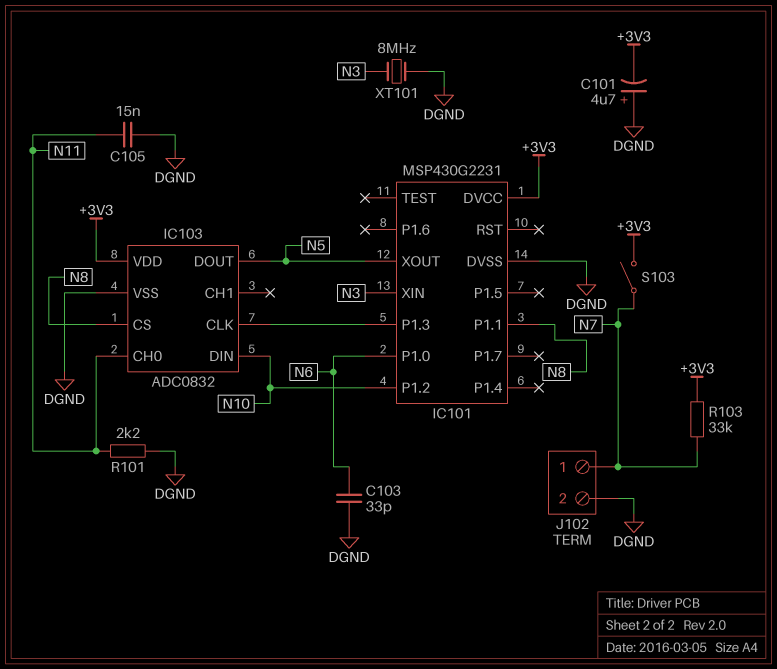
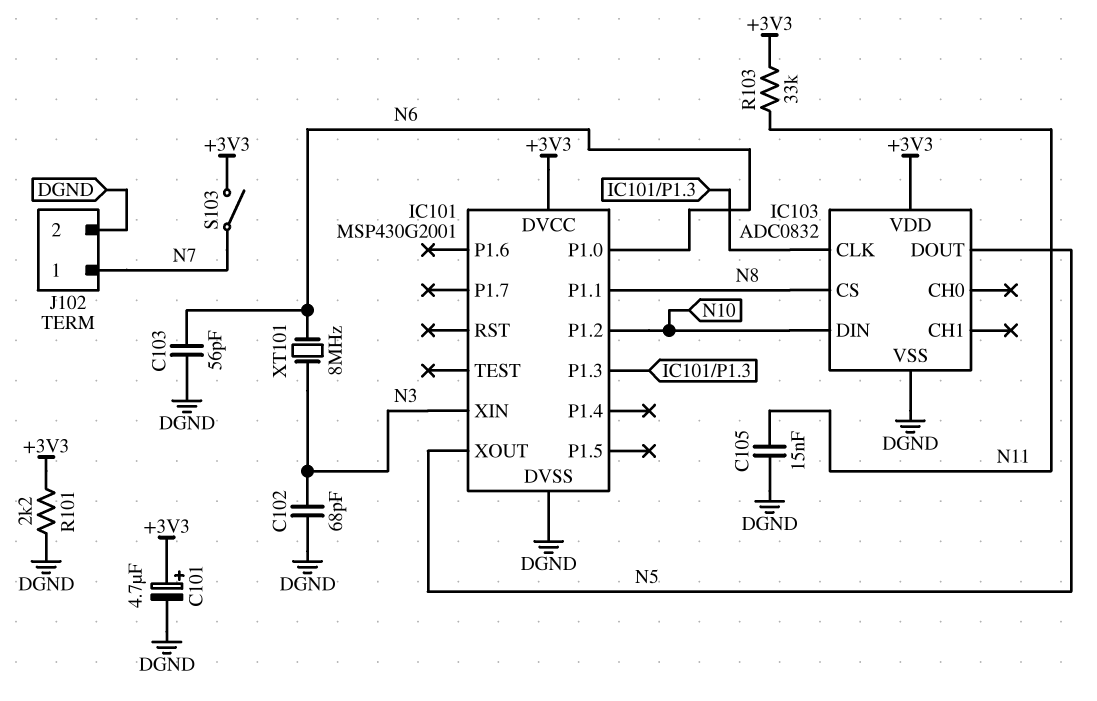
C101: 4.7uF (plus DGND, minus +3V3) -> 4.7uF (plus +3V3, minus DGND)
C102: none -> 68pF (DGND, N3)
C103: 33pF (DGND, N6) -> 56pF (DGND, N6)
IC101: MSP430G2231 -> MSP430G2001
IC103 pin CH0: N11 -> none
R101: 2.2k (DGND, N11) -> 2.2k (+3V3, DGND)
R103: 33k (+3V3, N7) -> 33k (+3V3, N11)
XT101: 8MHz (DGND, N3) -> 8MHz (N3, N6)

